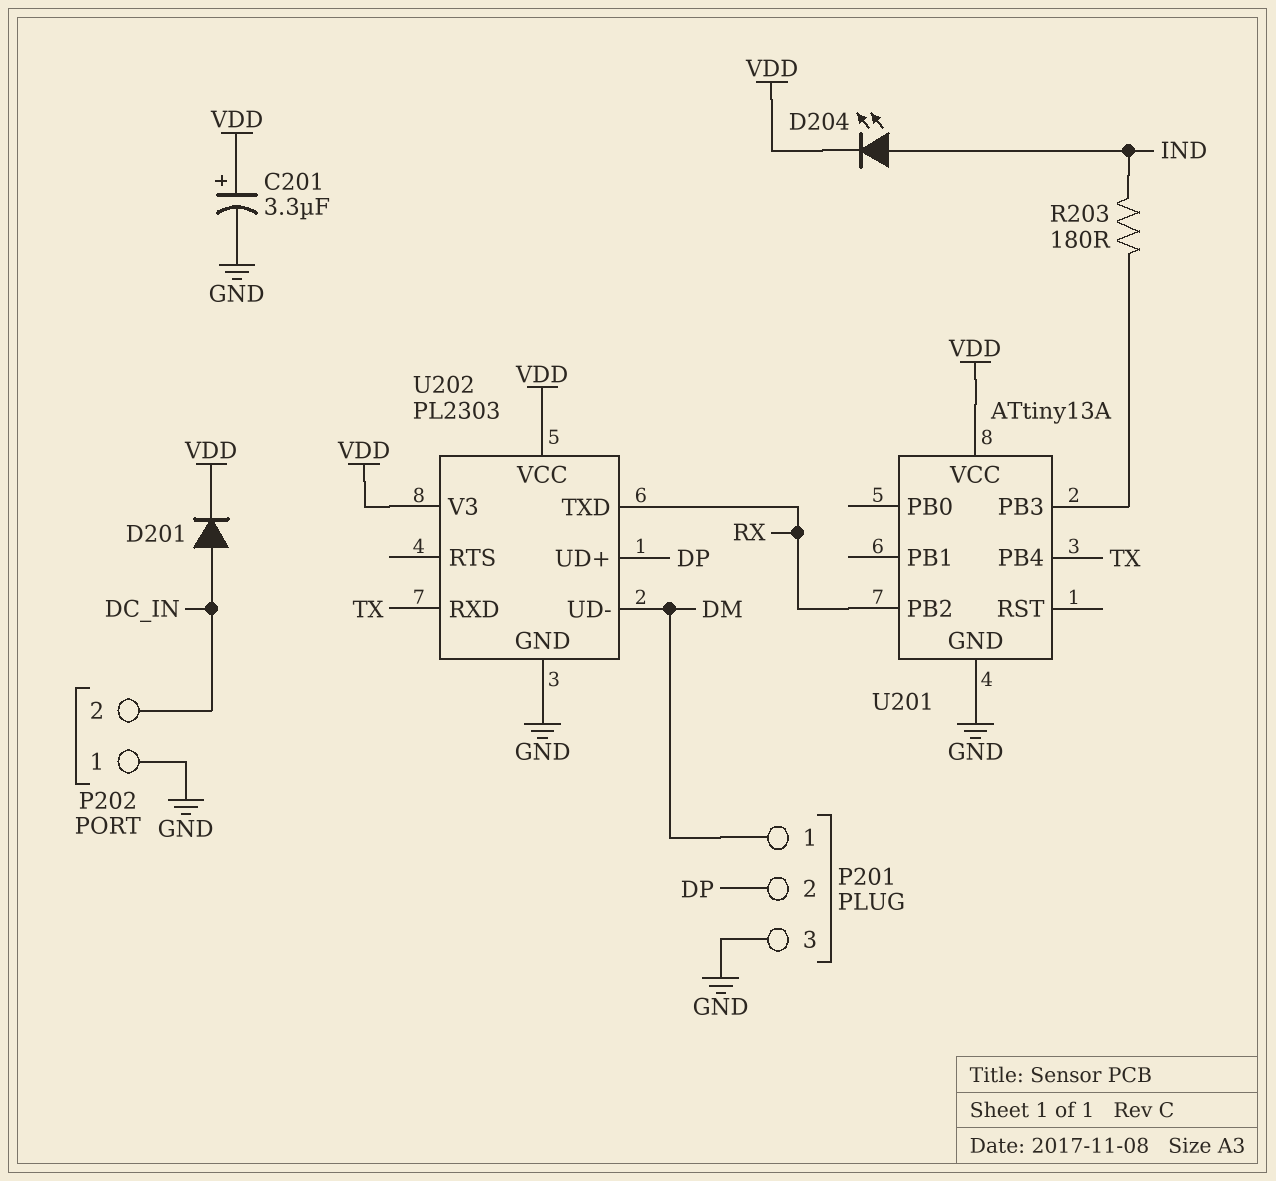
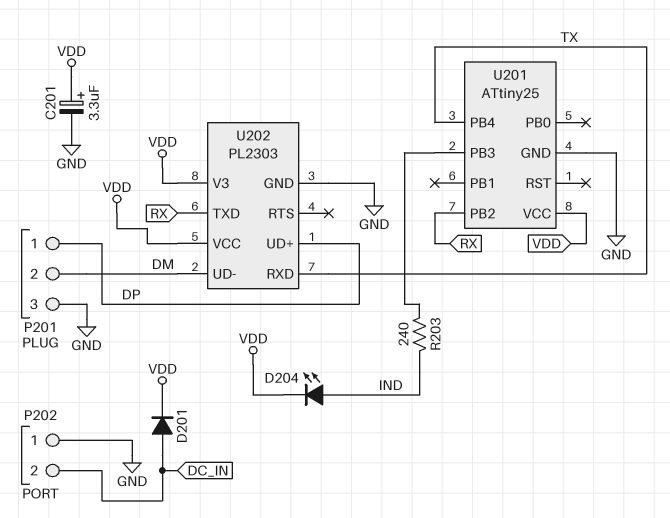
P201 pin 1: DM -> DP
P201 pin 2: DP -> DM
R203: 180 (IND, U201/PB3) -> 240 (IND, U201/PB3)
U201: ATtiny13A -> ATtiny25

